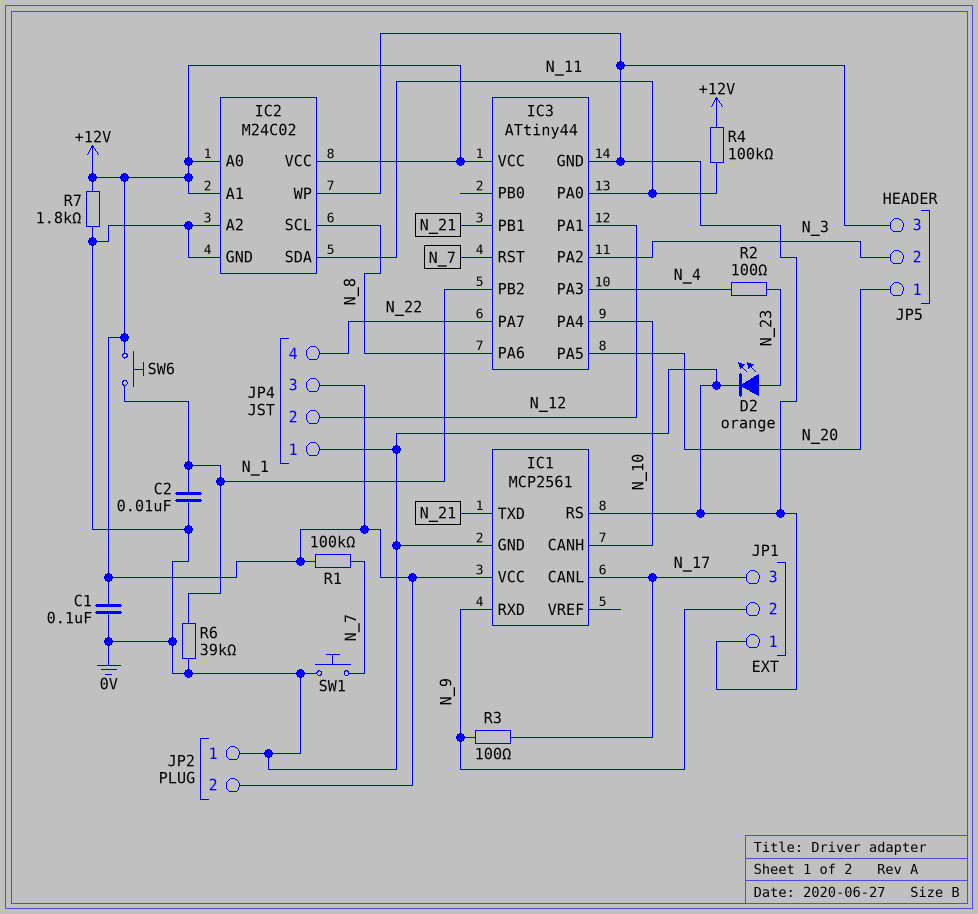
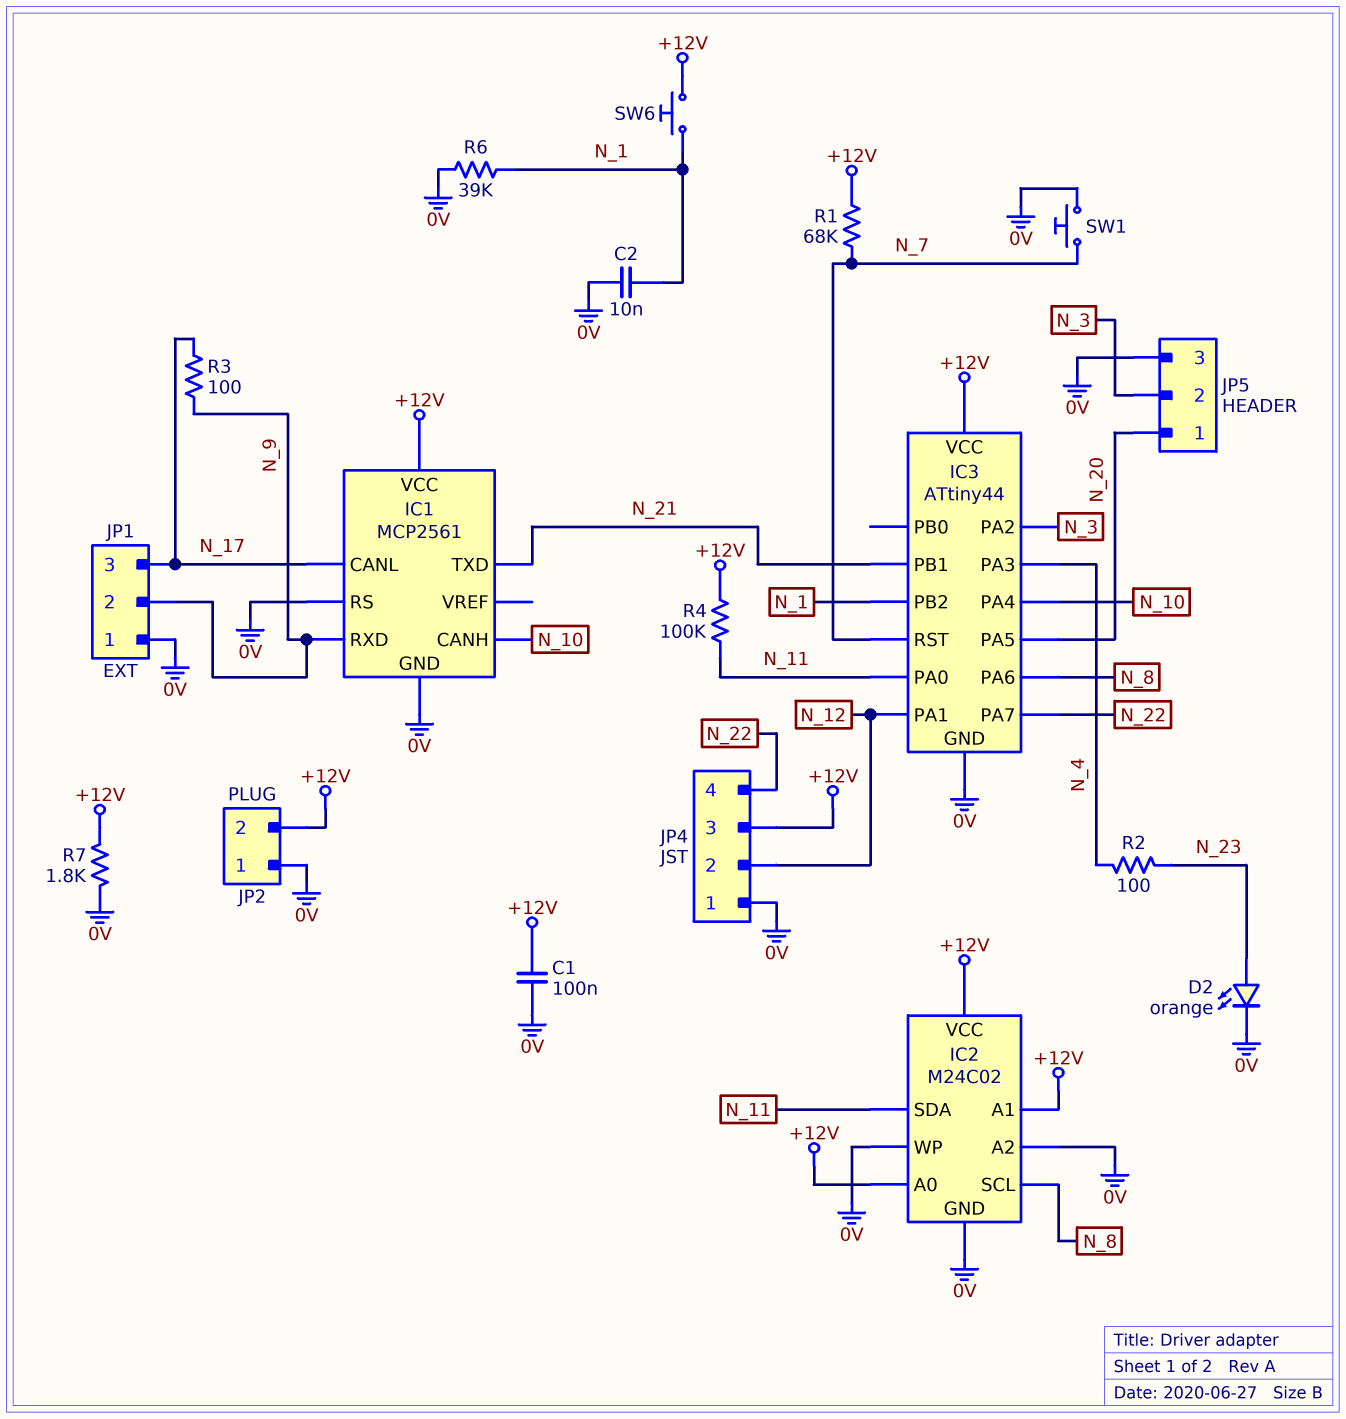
R1: 100k (+12V, N_7) -> 68k (+12V, N_7)

